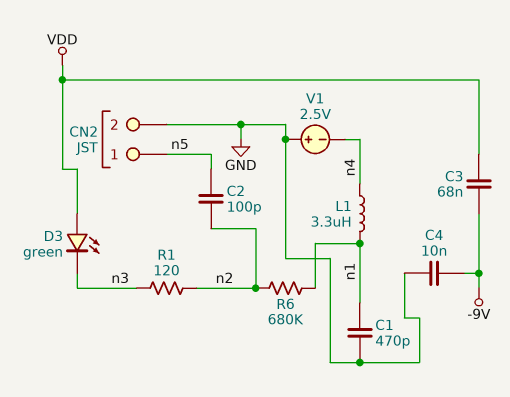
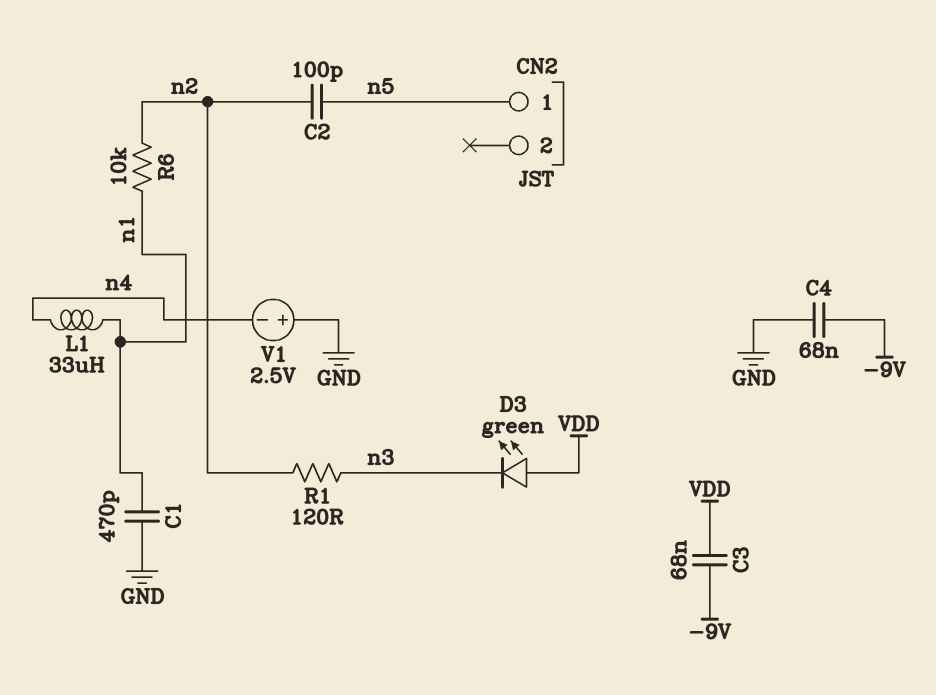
C4: 10nF (-9V, GND) -> 68nF (-9V, GND)
CN2 pin 2: GND -> none
L1: 3.3uH (n1, n4) -> 33uH (n1, n4)
R6: 680k (n1, n2) -> 10k (n1, n2)

